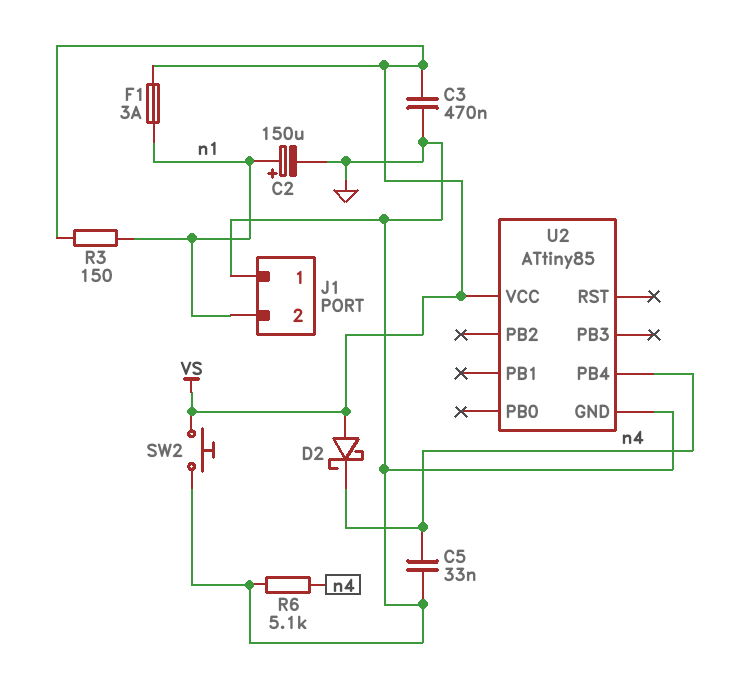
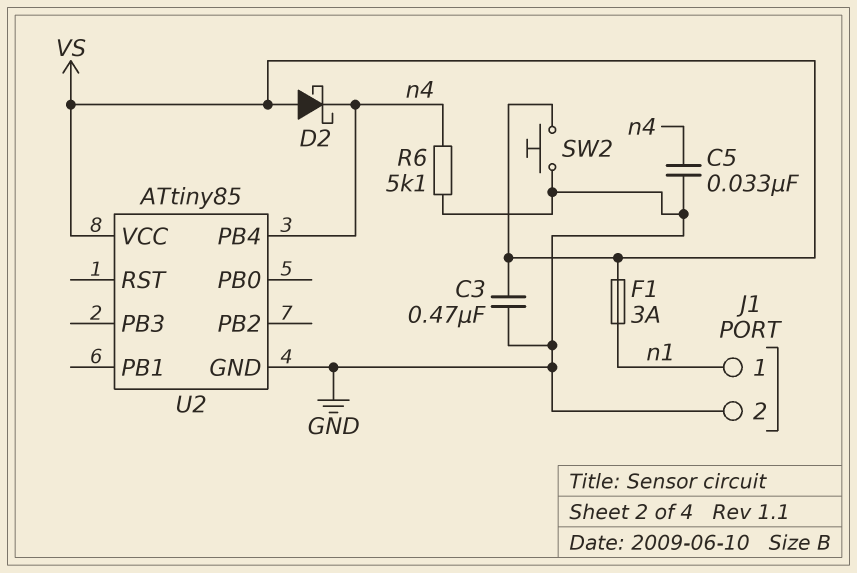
C2: 150uF (plus n1, minus GND) -> none
J1 pin 1: GND -> n1
J1 pin 2: n1 -> GND
R3: 150 (VS, n1) -> none

